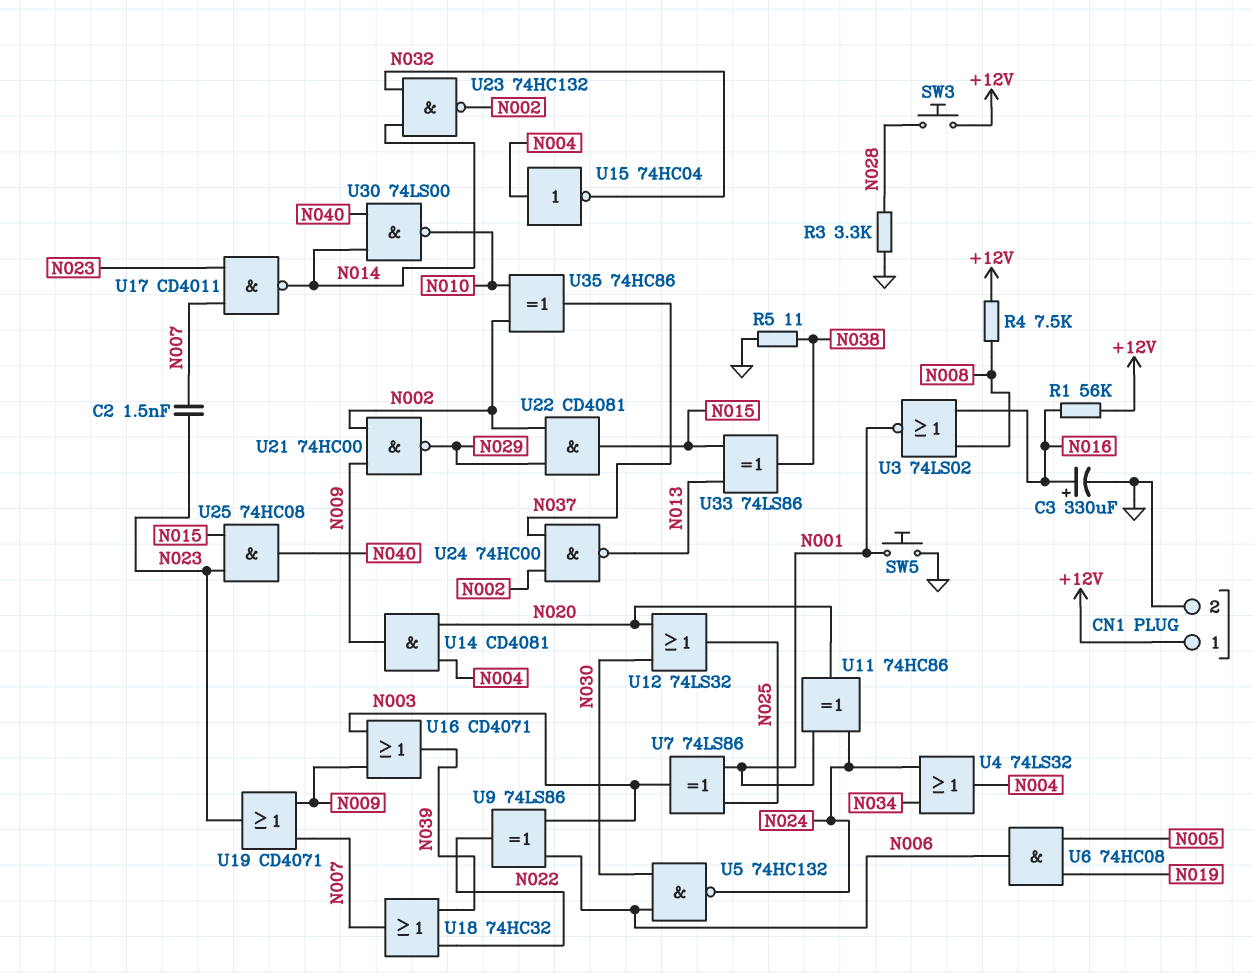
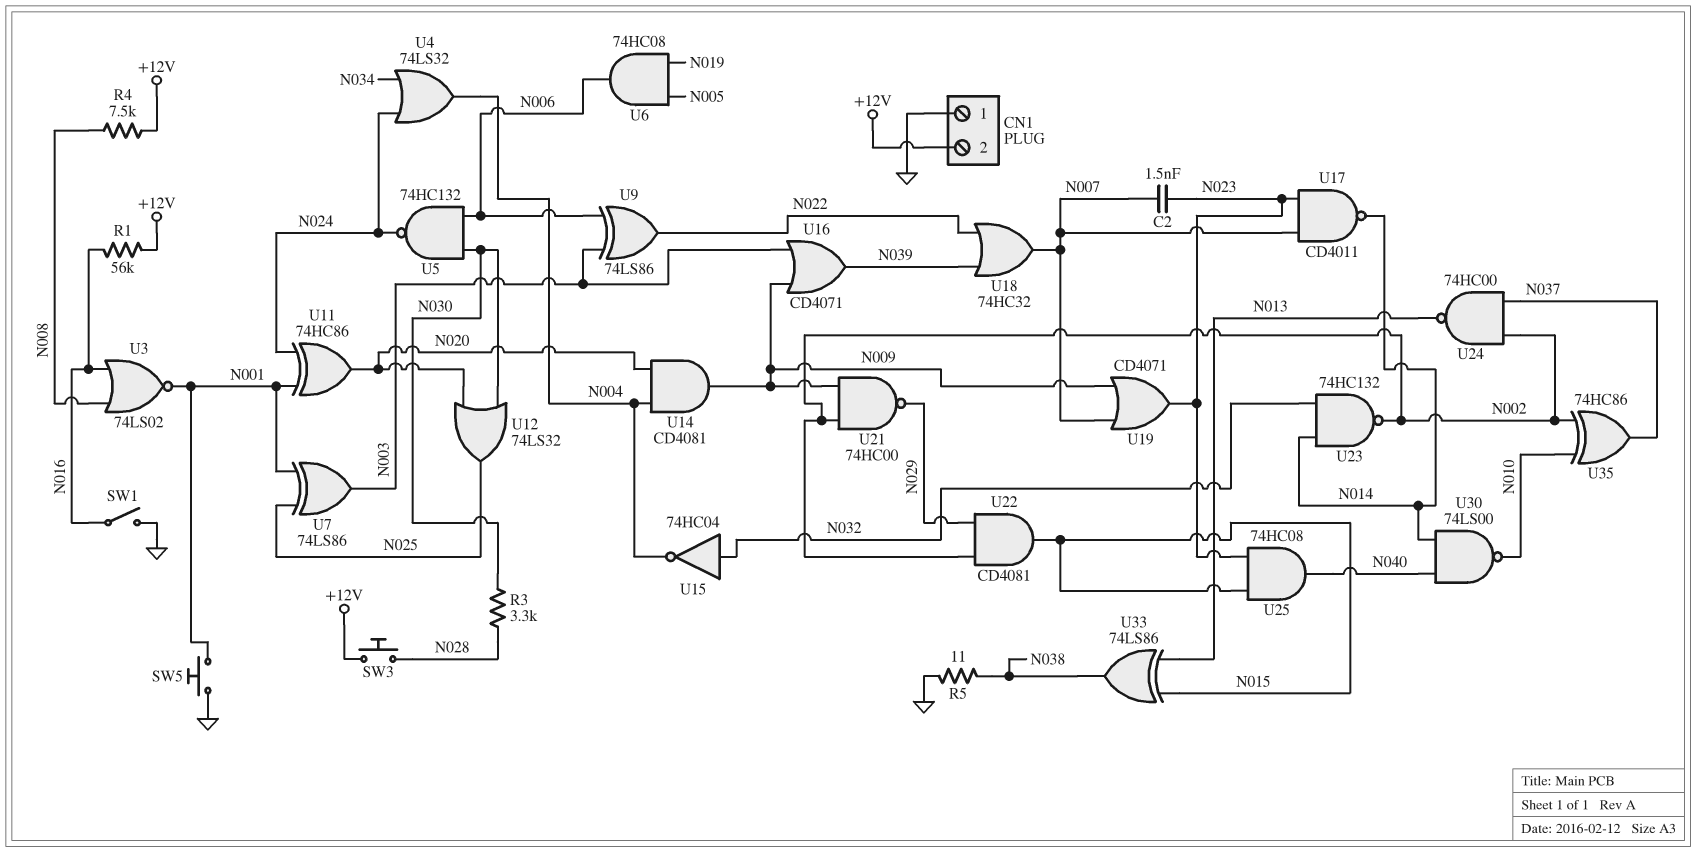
C3: 330uF (plus N016, minus GND) -> none
CN1 pin 1: +12V -> GND
CN1 pin 2: GND -> +12V
R3: 3.3k (GND, N028) -> 3.3k (N028, N030)
SW1: none -> switch (GND, N016)
U15: NOT 74HC04 (in N004, out N032) -> NOT 74HC04 (in N032, out N004)

